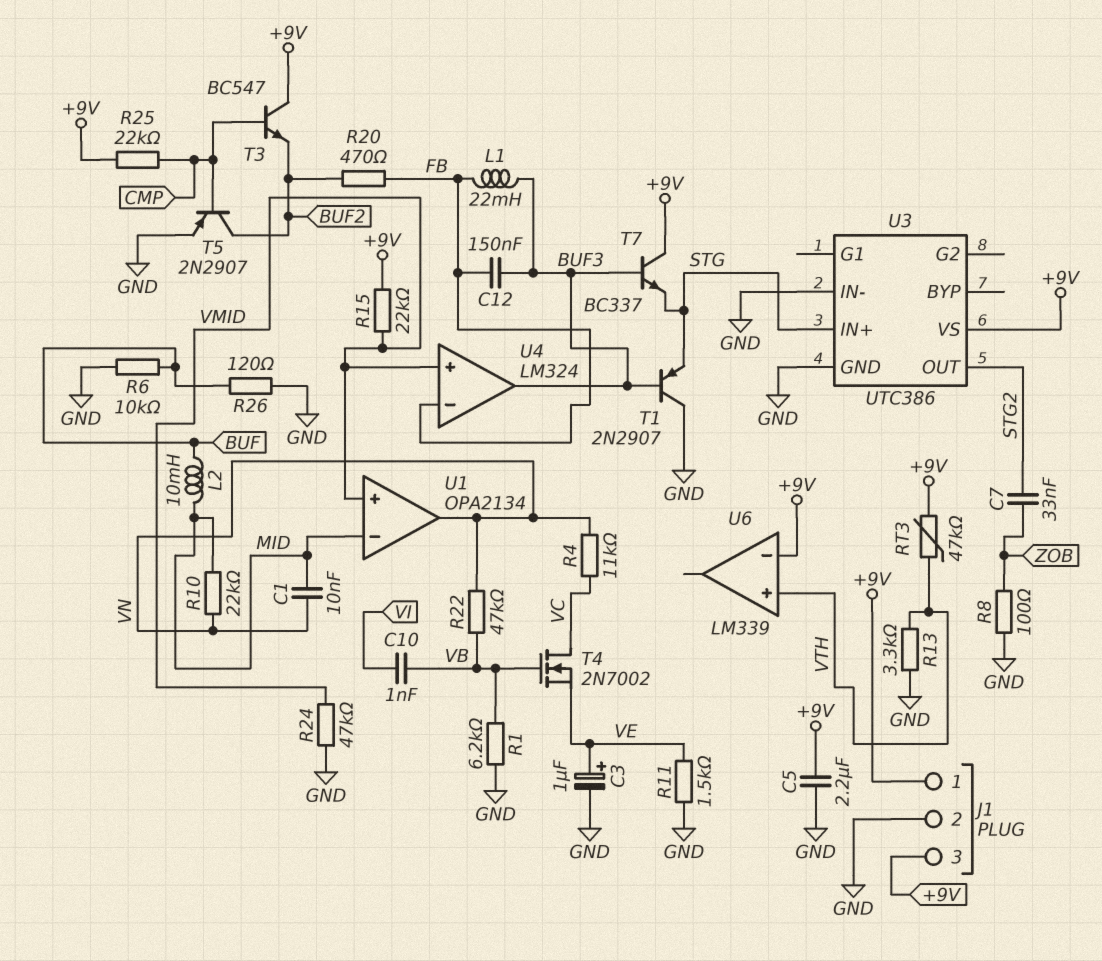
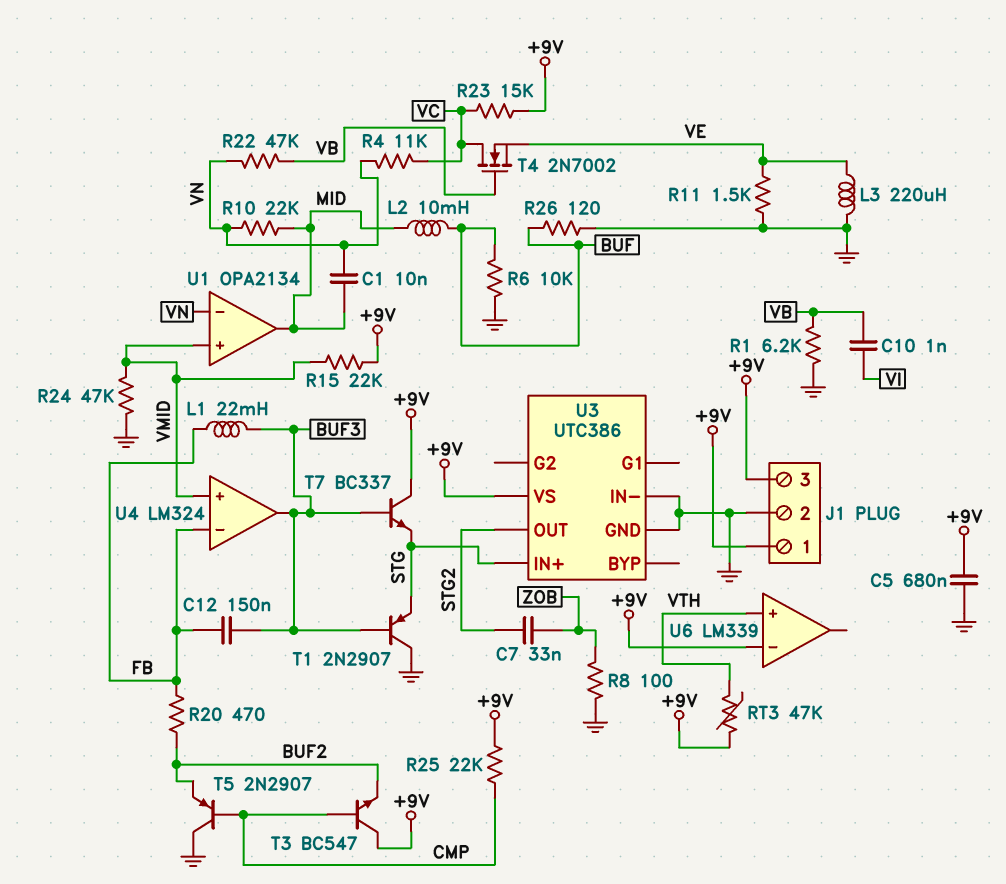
C3: 1uF (plus VE, minus GND) -> none
C5: 2.2uF (+9V, GND) -> 680nF (+9V, GND)
L3: none -> 220uH (GND, VE)
R13: 3.3k (GND, VTH) -> none
R23: none -> 15k (+9V, VC)
T5: PNP 2N2907 (B CMP, C BUF2, E GND) -> PNP 2N2907 (B CMP, C GND, E BUF2)
U1 pin in-: MID -> VN
U1 pin out: VN -> MID

